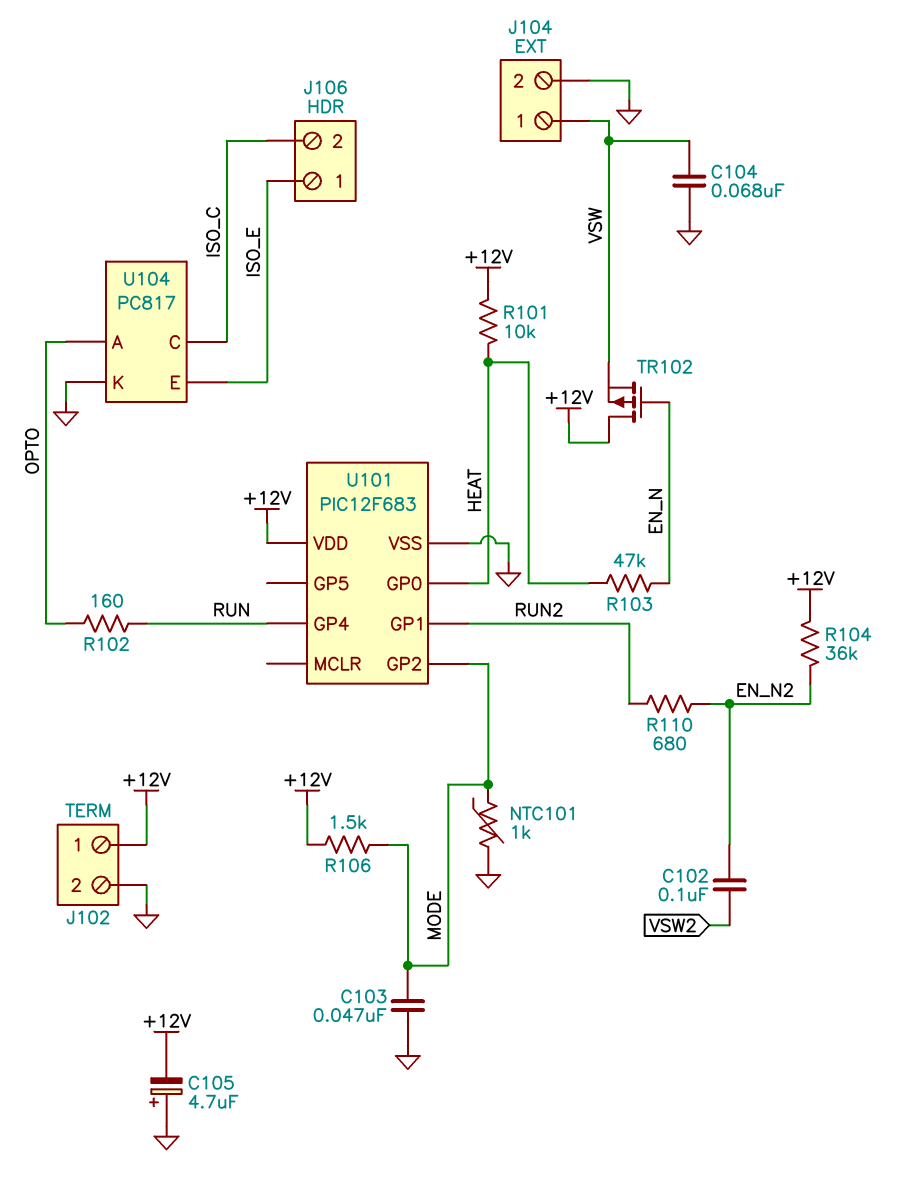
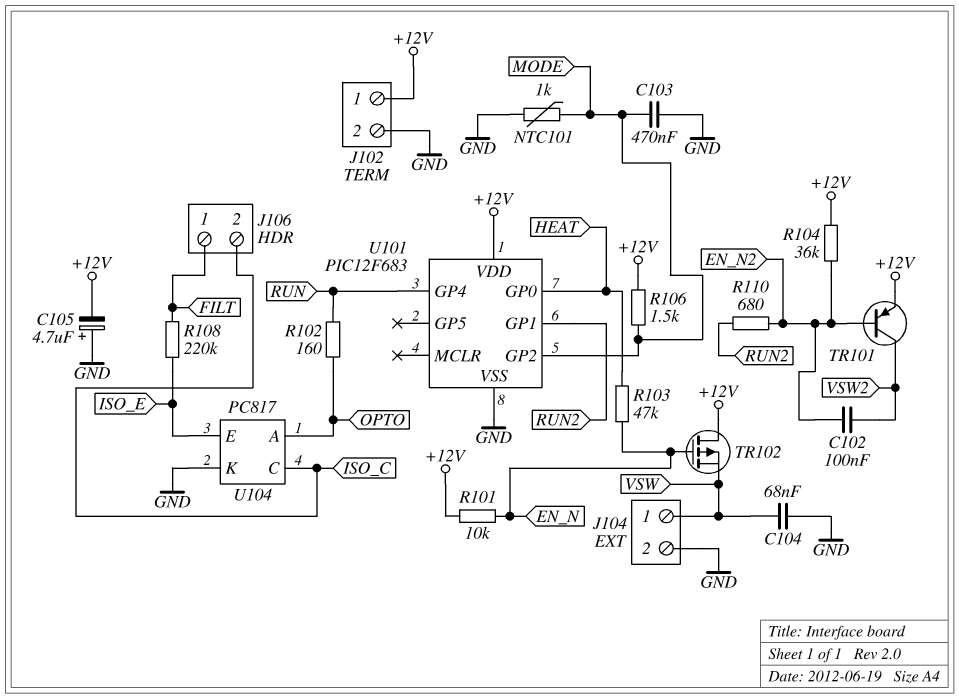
C103: 47nF (GND, MODE) -> 470nF (GND, MODE)
J106 pin 1: ISO_E -> FILT
R101: 10k (+12V, HEAT) -> 10k (+12V, EN_N)
R108: none -> 220k (FILT, ISO_E)
TR101: none -> PNP (B EN_N2, C VSW2, E +12V)

